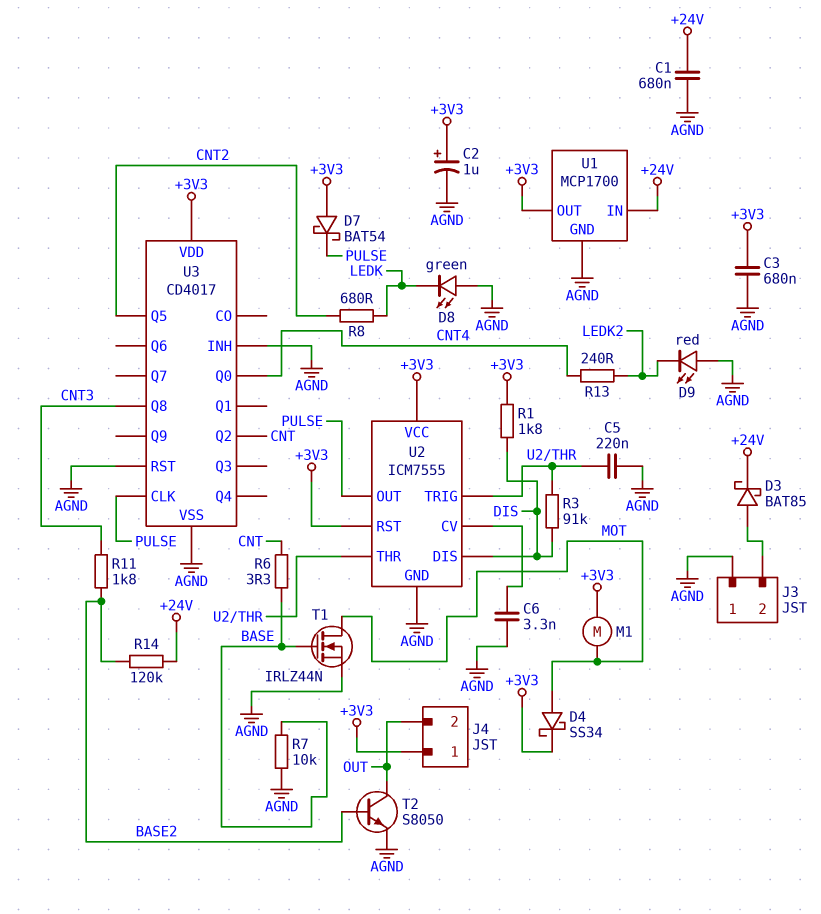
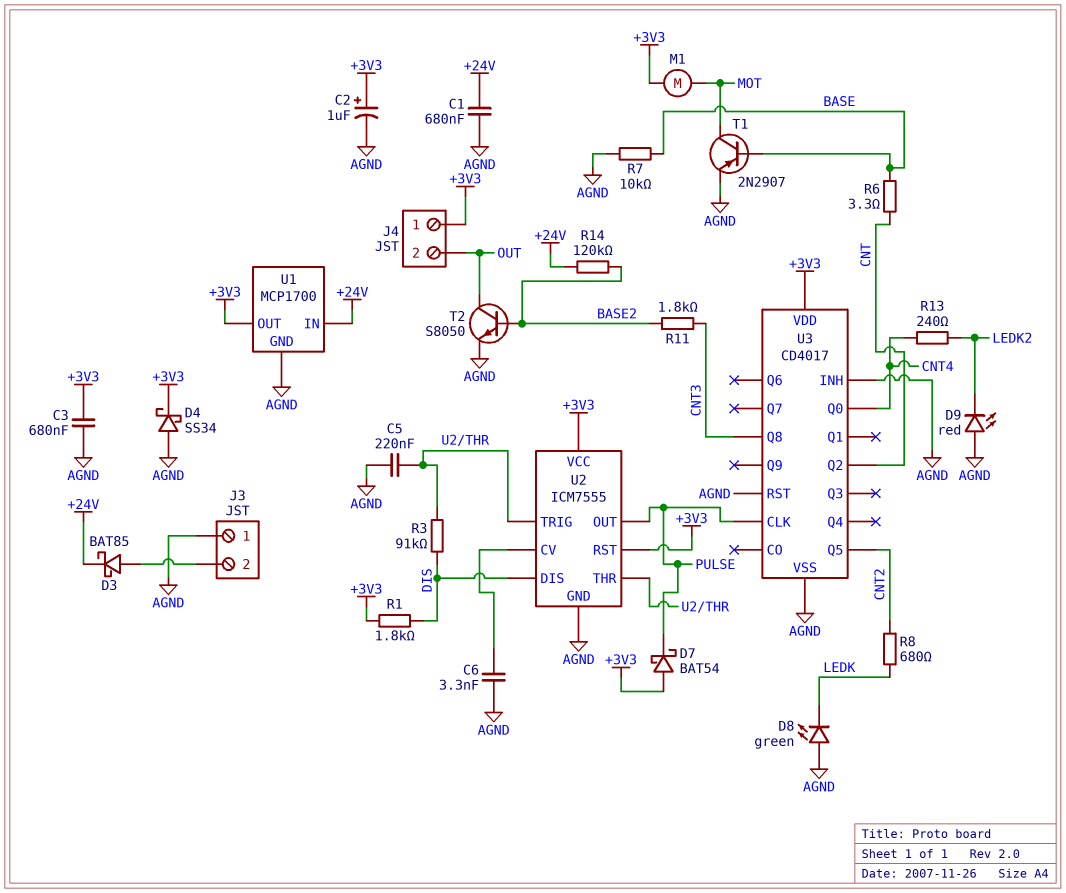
D4: schottky SS34 (A MOT, K +3V3) -> schottky SS34 (A AGND, K +3V3)
T1: NMOS IRLZ44N (G BASE, D MOT, S AGND) -> PNP 2N2907 (B BASE, C MOT, E AGND)

